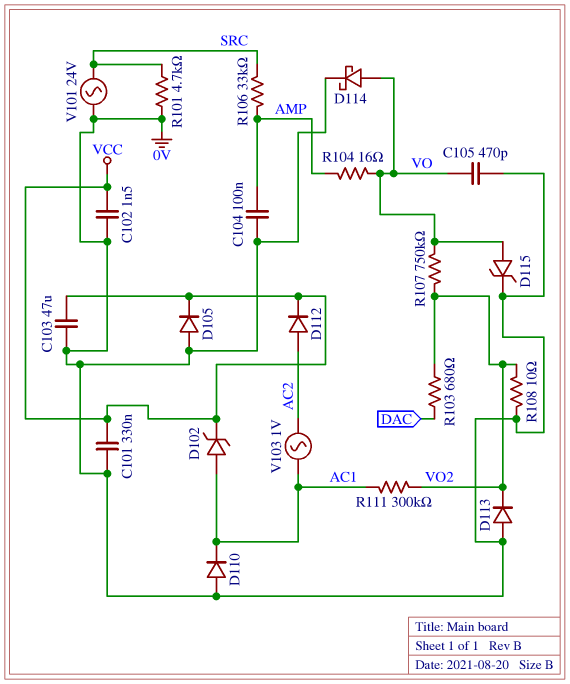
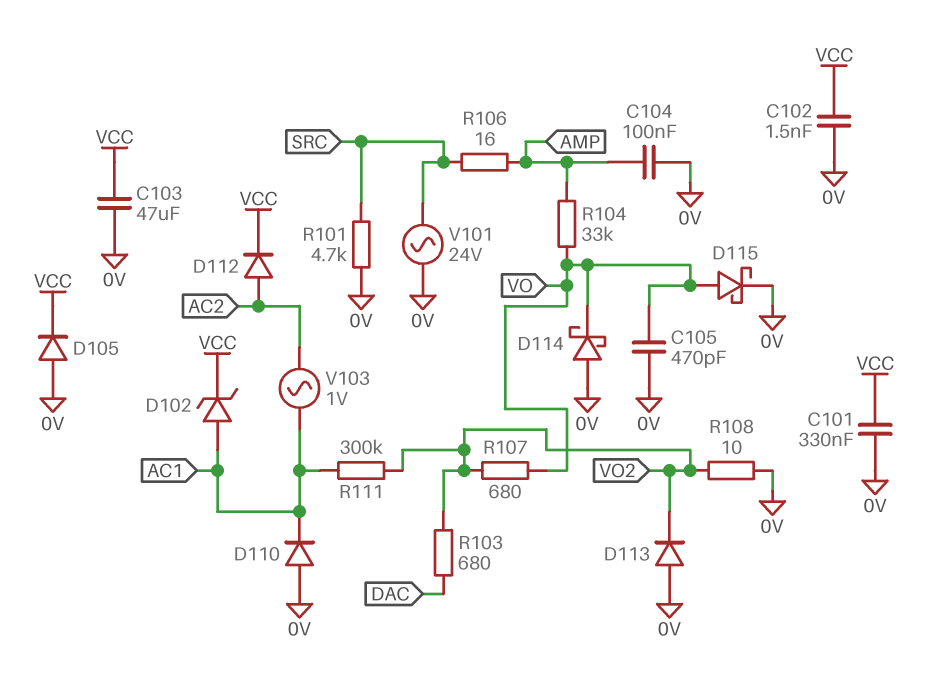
D114: schottky (A VO, K 0V) -> schottky (A 0V, K VO)
D115: zener (A VO, K 0V) -> schottky (A VO, K 0V)
R104: 16 (AMP, VO) -> 33k (AMP, VO)
R106: 33k (AMP, SRC) -> 16 (AMP, SRC)
R107: 750k (VO, VO2) -> 680 (VO, VO2)

